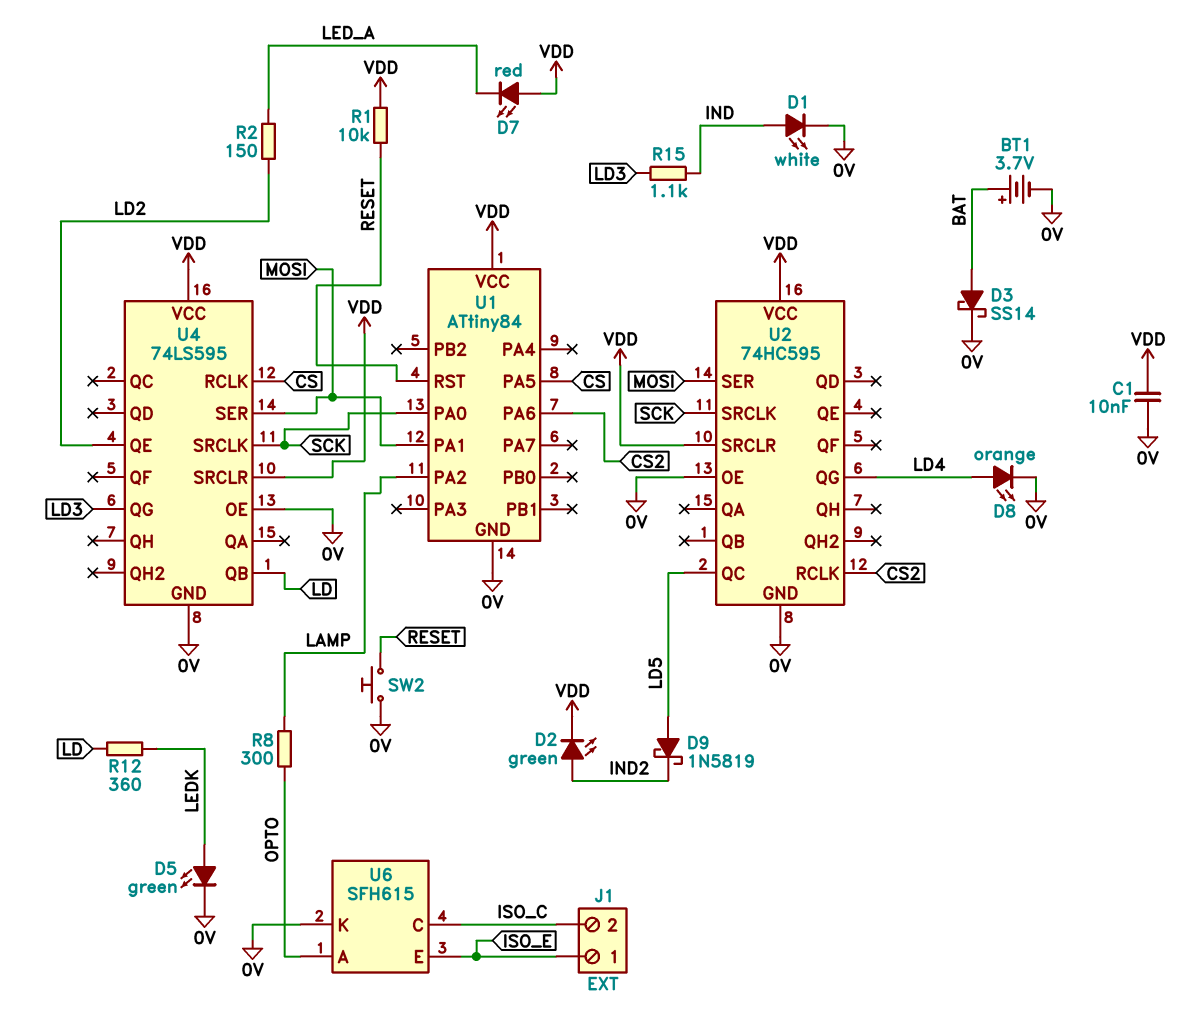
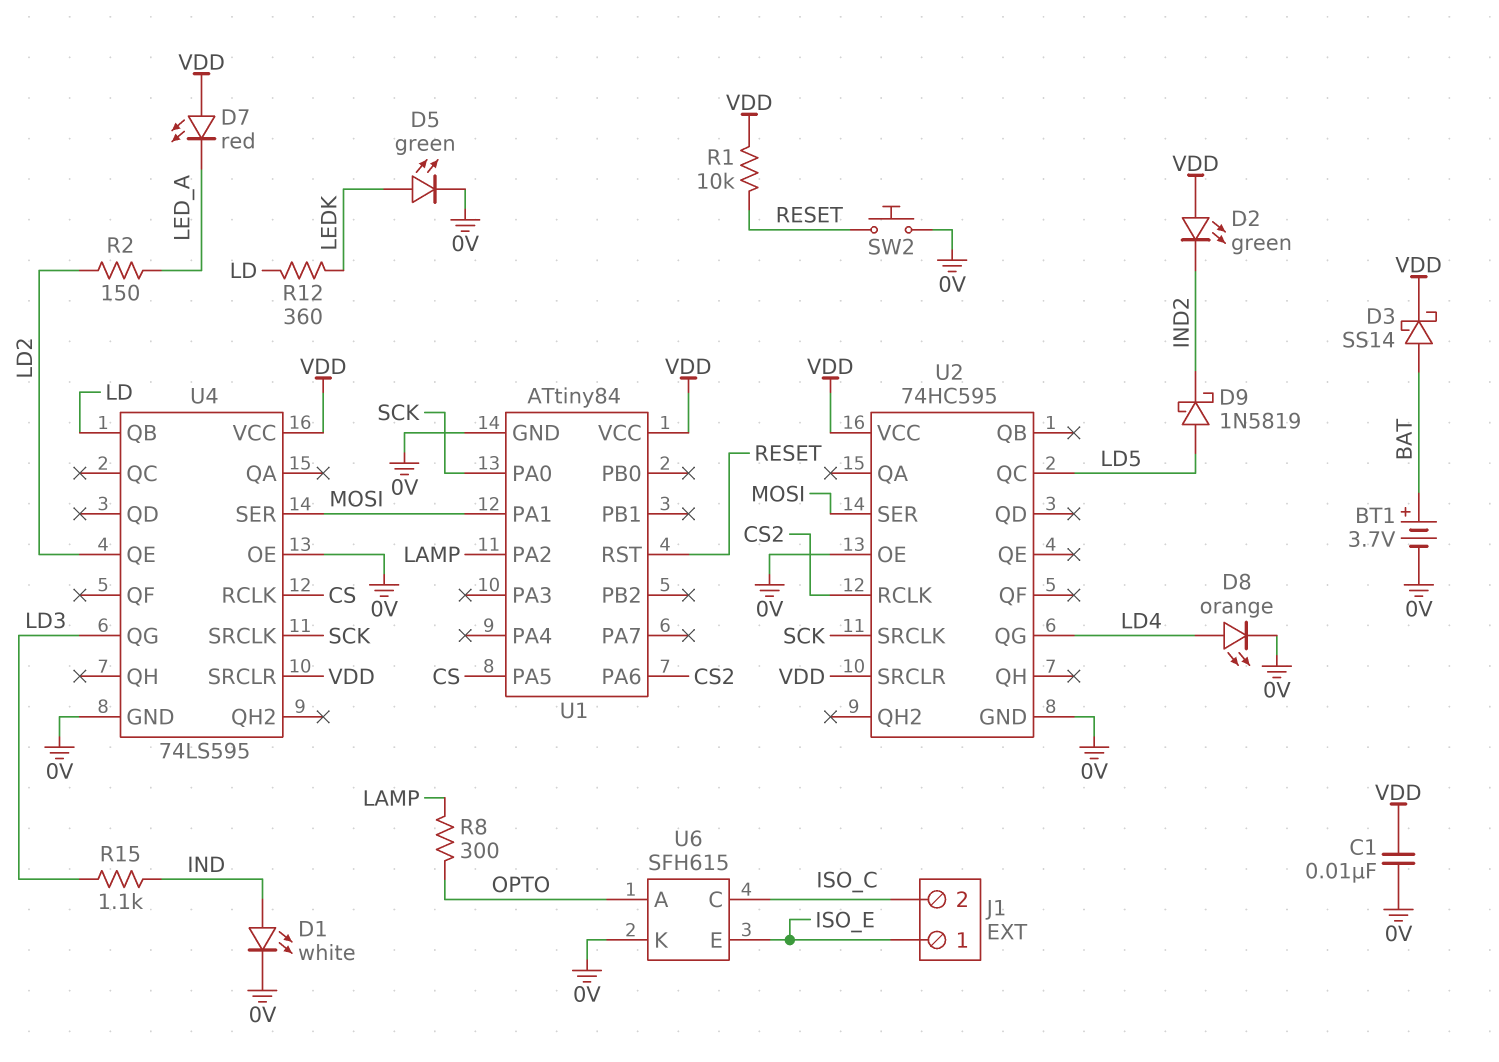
D2: LED green (A IND2, K VDD) -> LED green (A VDD, K IND2)
D3: schottky SS14 (A BAT, K 0V) -> schottky SS14 (A BAT, K VDD)

